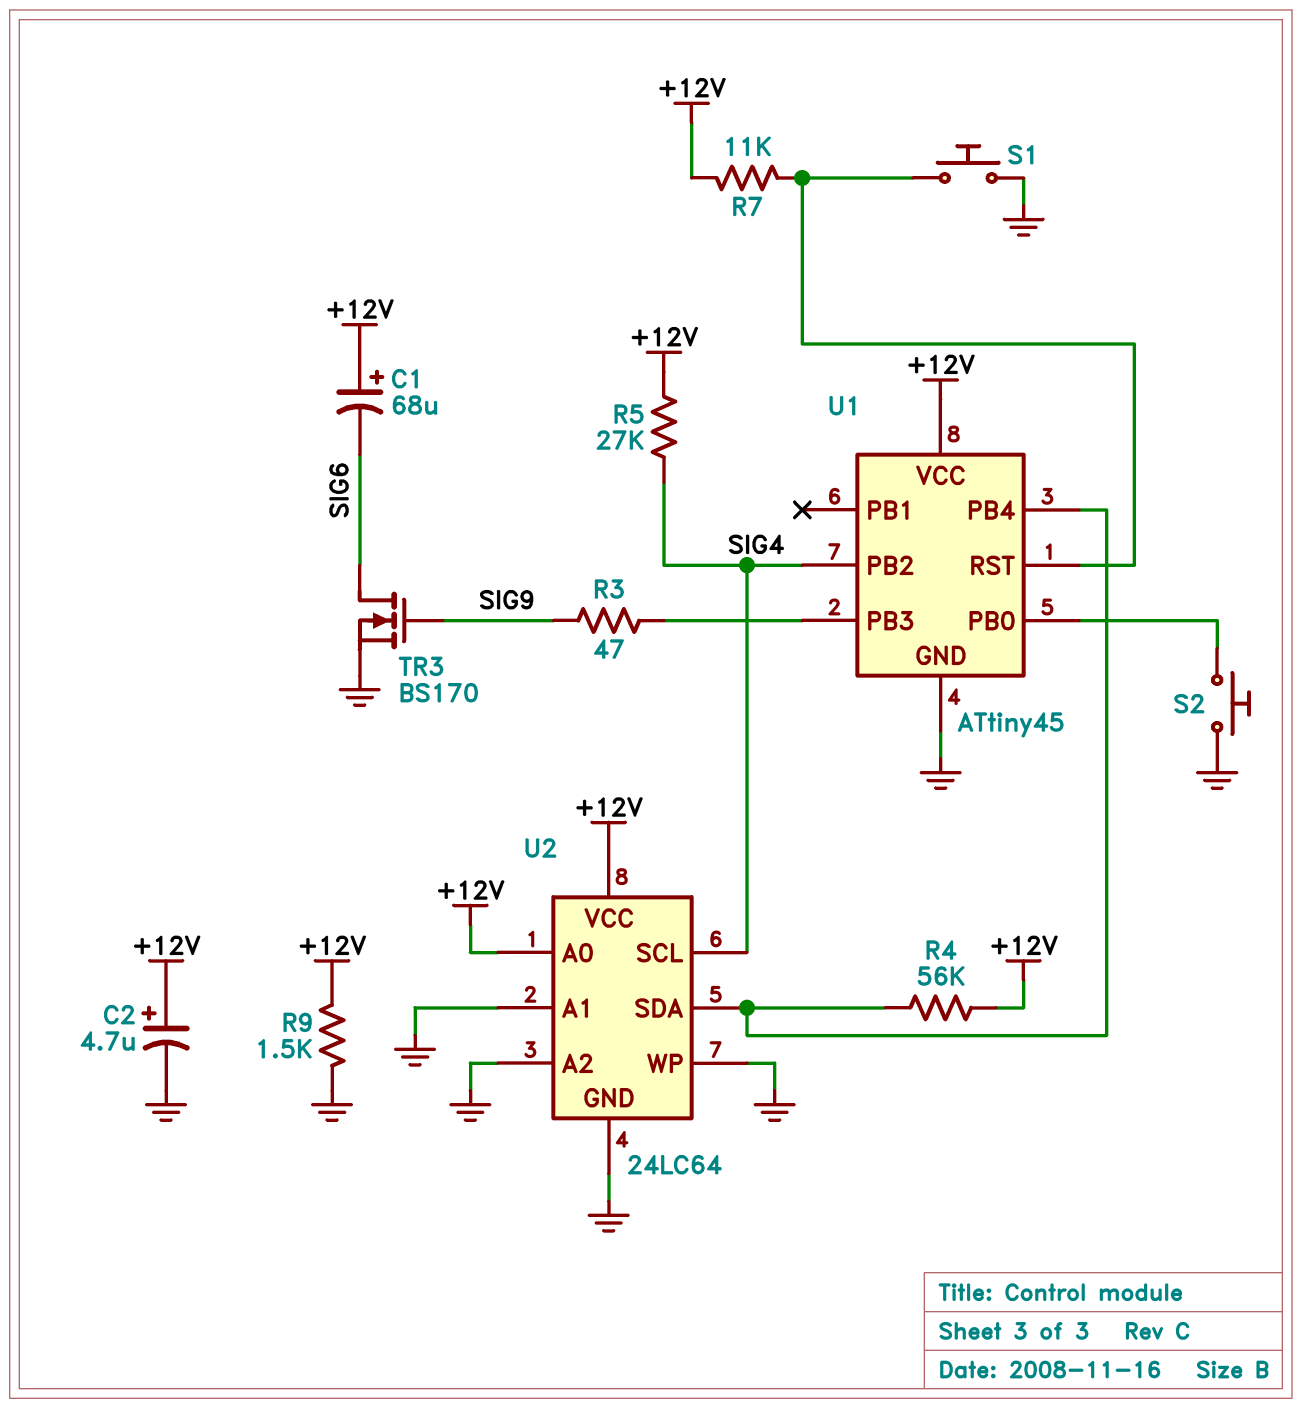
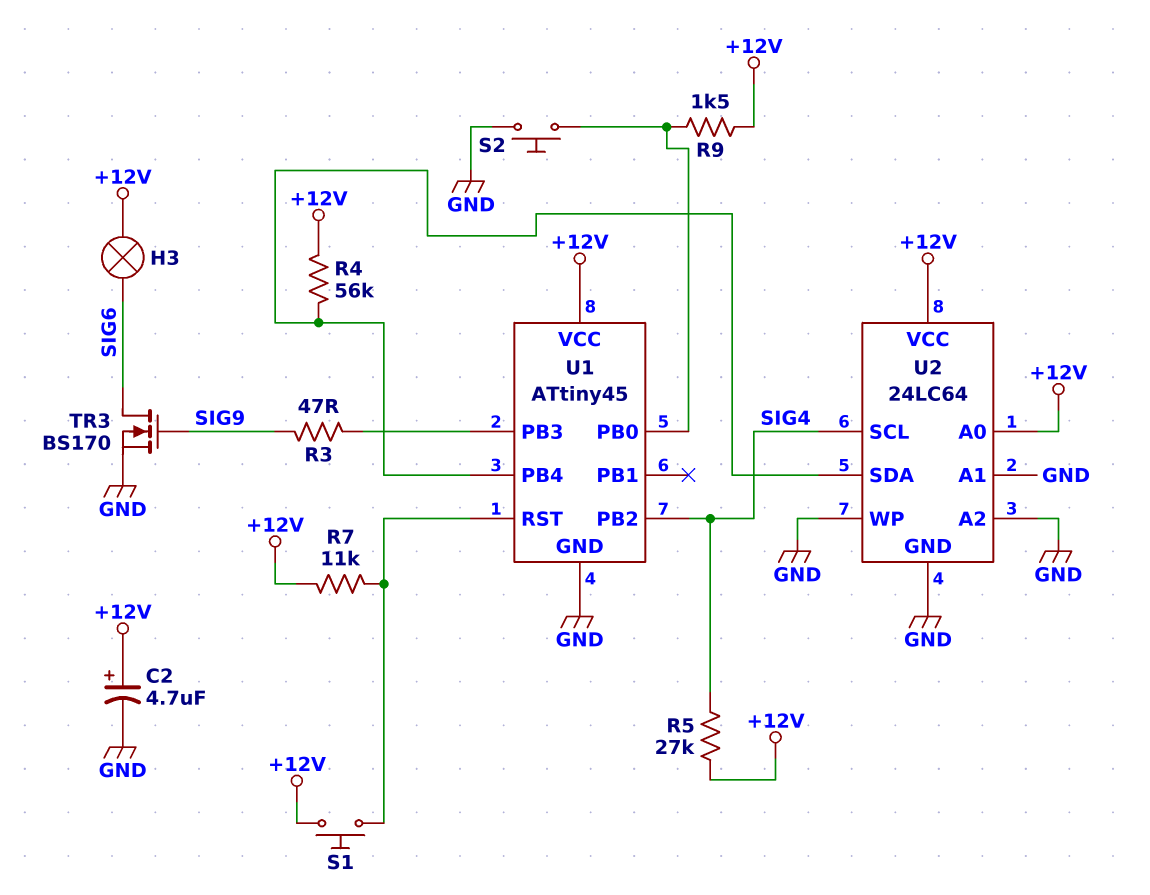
C1: 68uF (plus +12V, minus SIG6) -> none
H3: none -> lamp (+12V, SIG6)
R9: 1.5k (+12V, GND) -> 1.5k (+12V, U1/PB0)
S1: button (GND, U1/RST) -> button (+12V, U1/RST)

